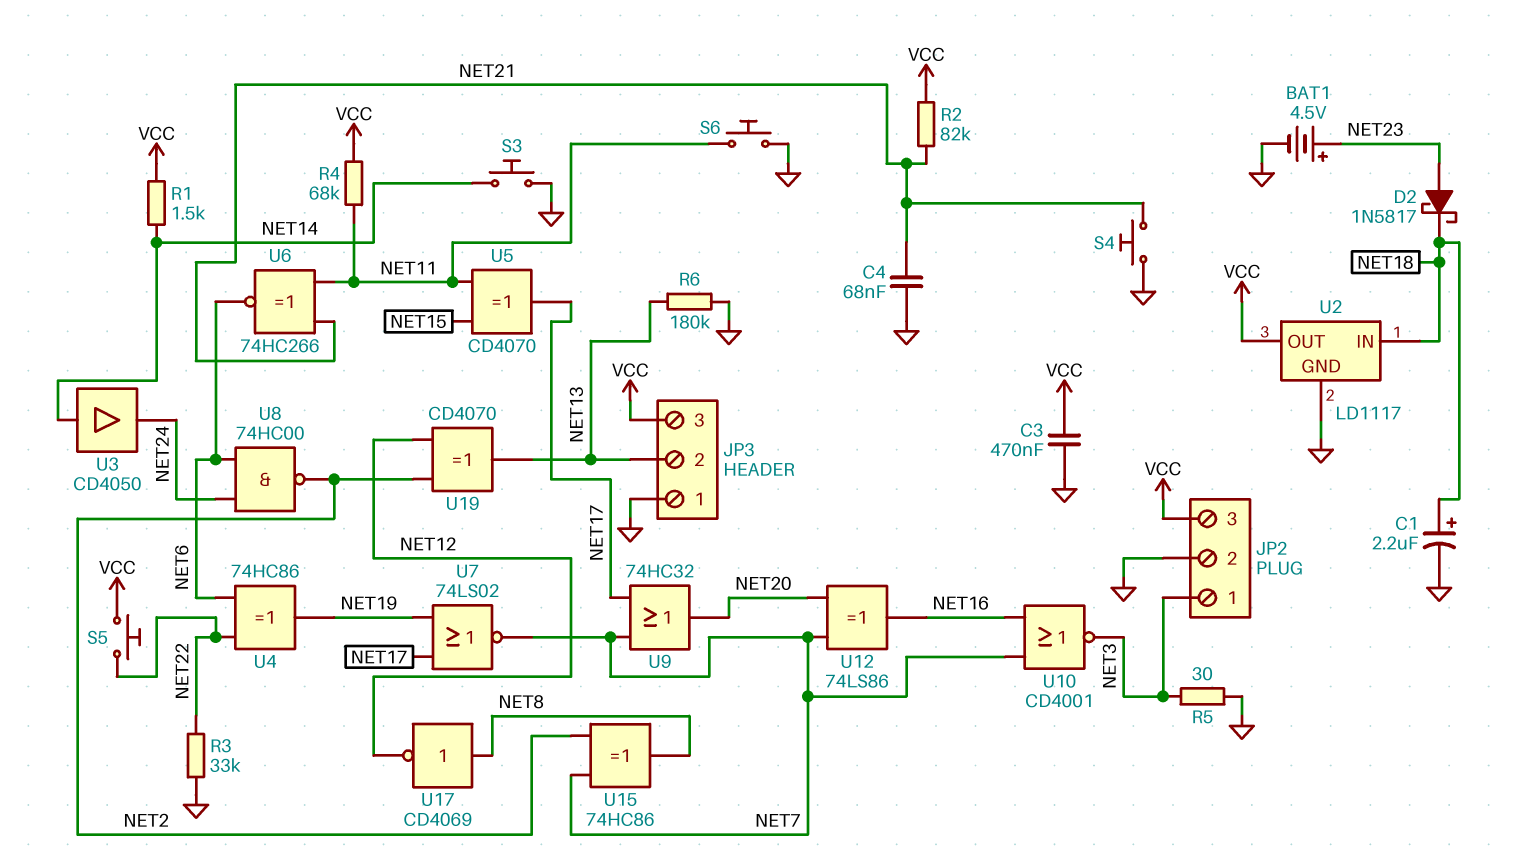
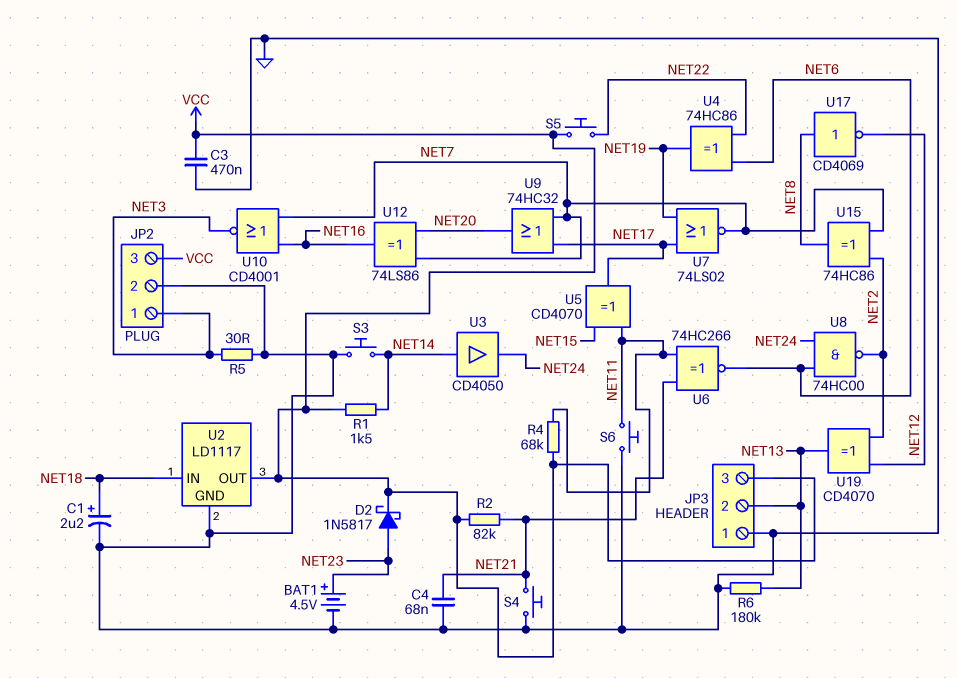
D2: schottky 1N5817 (A NET23, K NET18) -> schottky 1N5817 (A NET23, K VCC)
R3: 33k (GND, NET22) -> none

